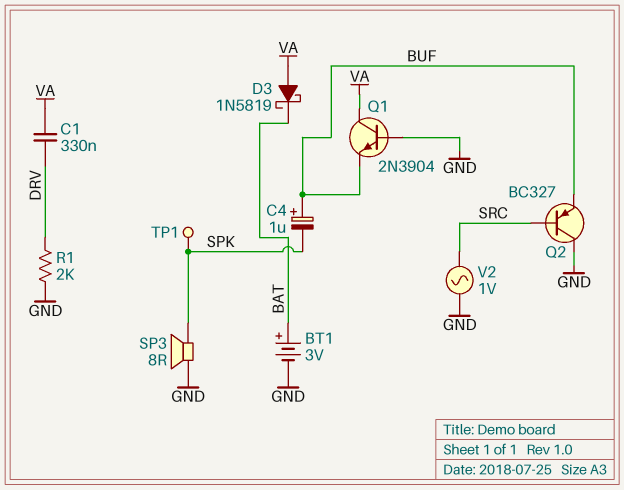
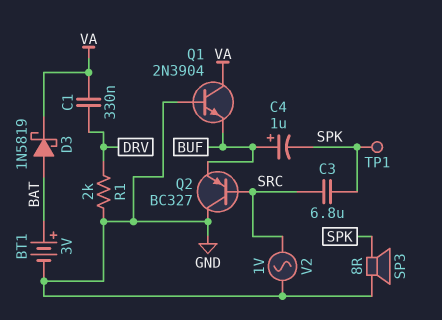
C3: none -> 6.8uF (SPK, SRC)
D3: schottky 1N5819 (A VA, K BAT) -> schottky 1N5819 (A BAT, K VA)

